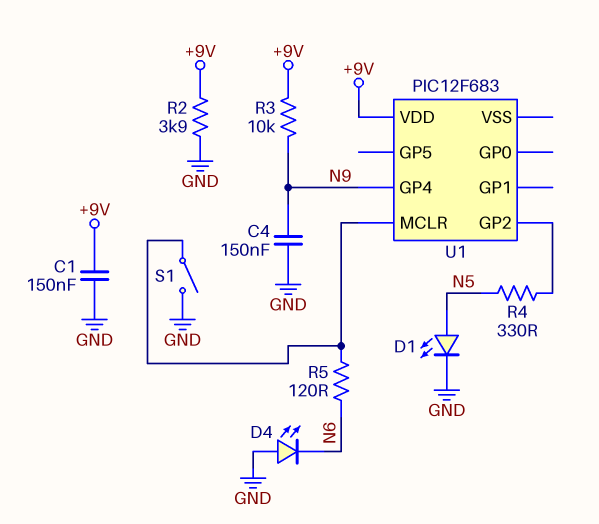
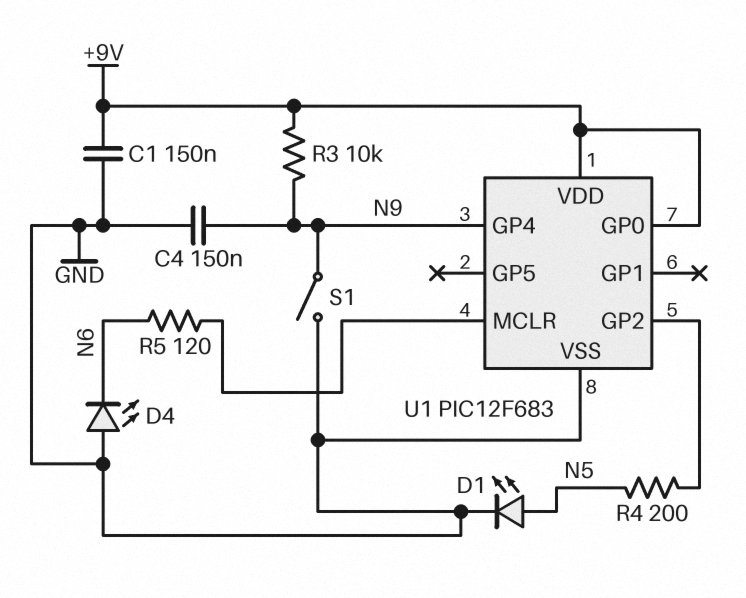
R2: 3.9k (+9V, GND) -> none
R4: 330 (N5, U1/GP2) -> 200 (N5, U1/GP2)
S1: switch (GND, U1/MCLR) -> switch (GND, N9)
U1 pin GP0: none -> +9V
U1 pin VSS: none -> GND

